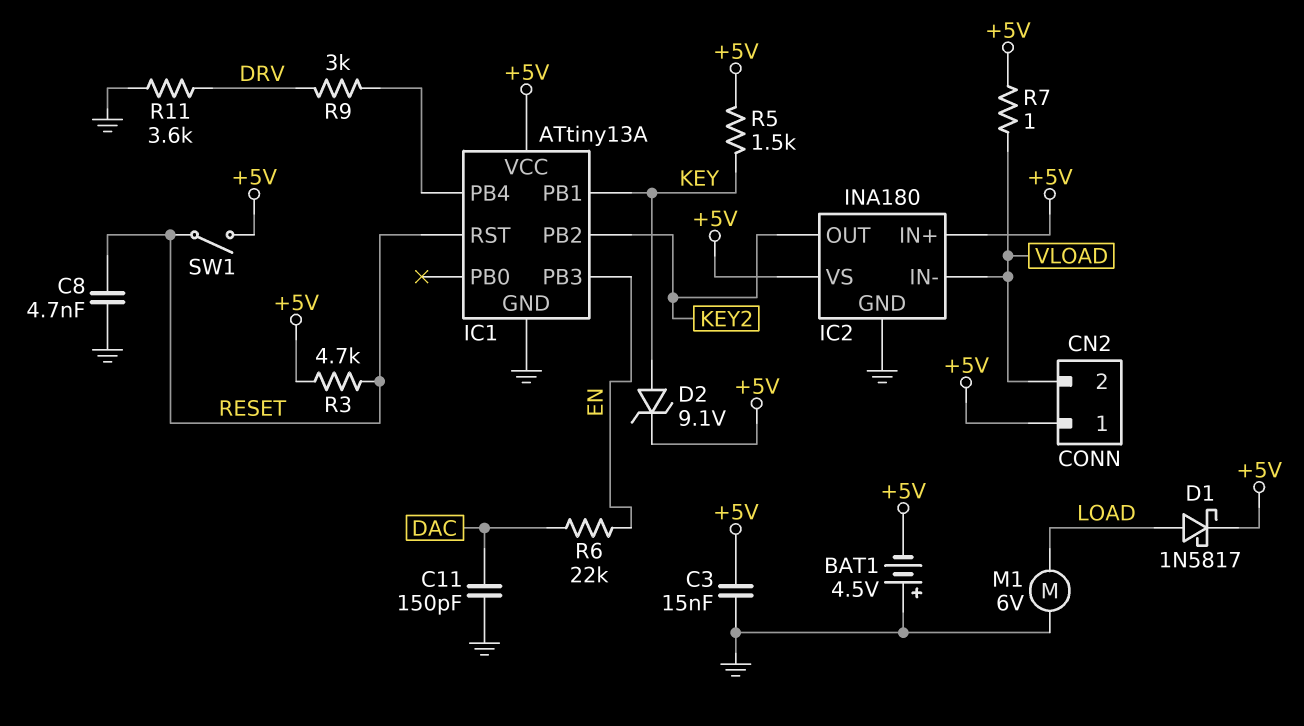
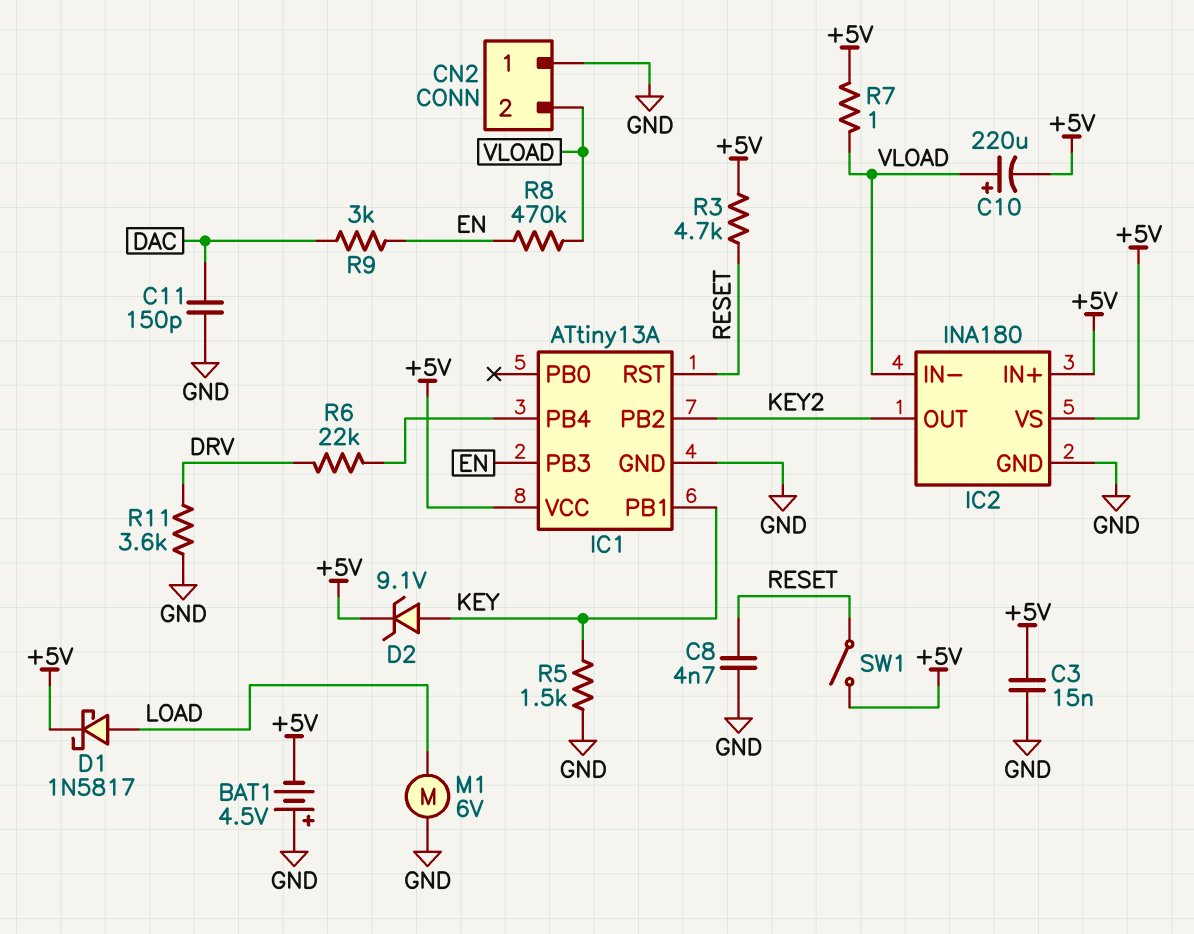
C10: none -> 220uF (plus VLOAD, minus +5V)
CN2 pin 1: +5V -> GND
R5: 1.5k (+5V, KEY) -> 1.5k (GND, KEY)
R6: 22k (DAC, EN) -> 22k (DRV, IC1/PB4)
R8: none -> 470k (EN, VLOAD)
R9: 3k (DRV, IC1/PB4) -> 3k (DAC, EN)

